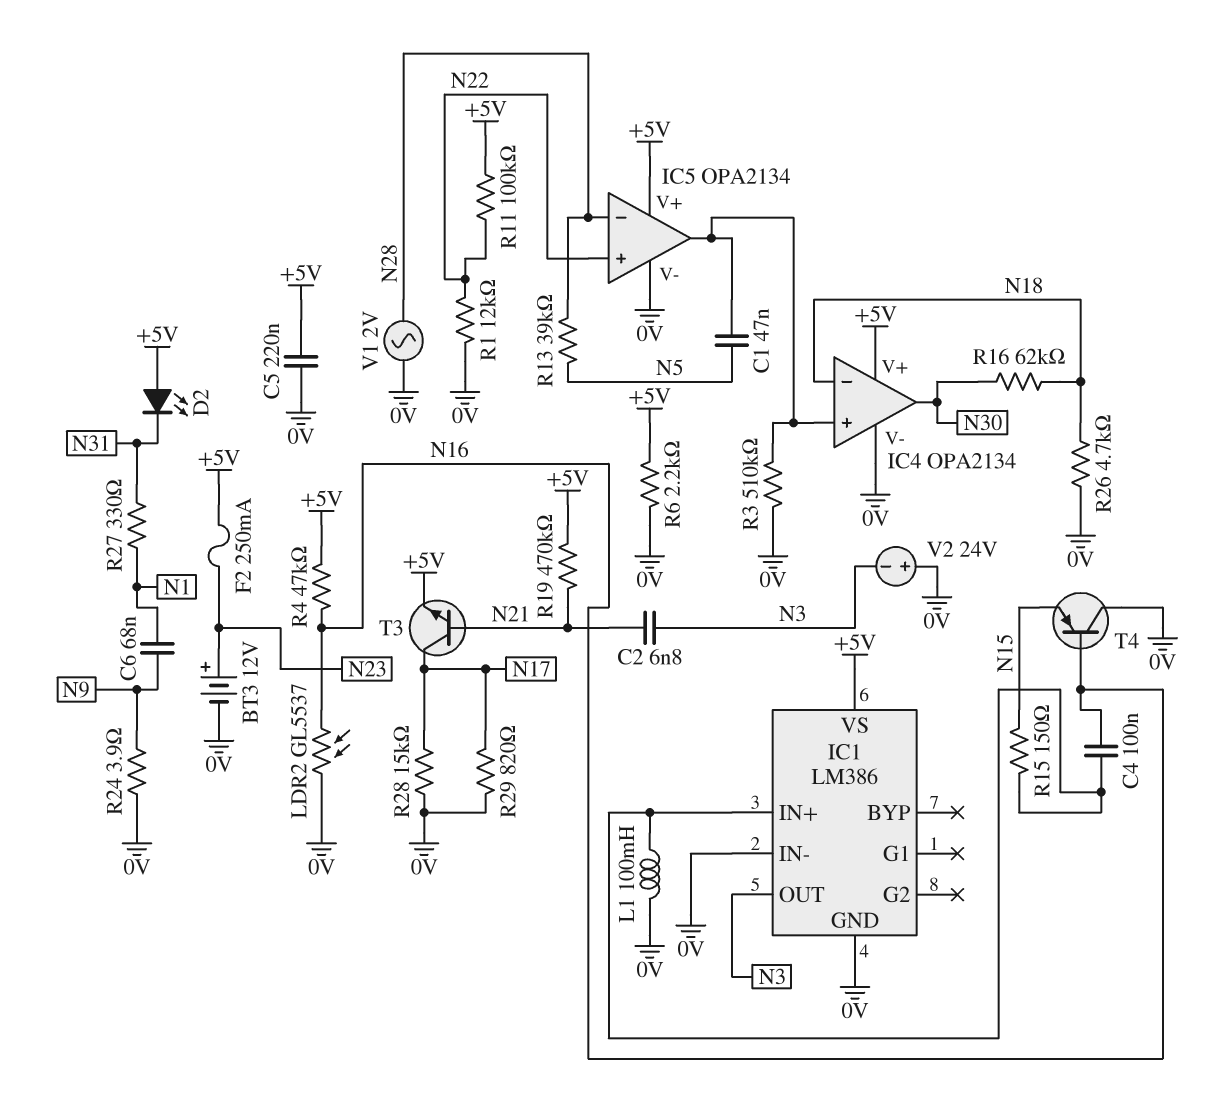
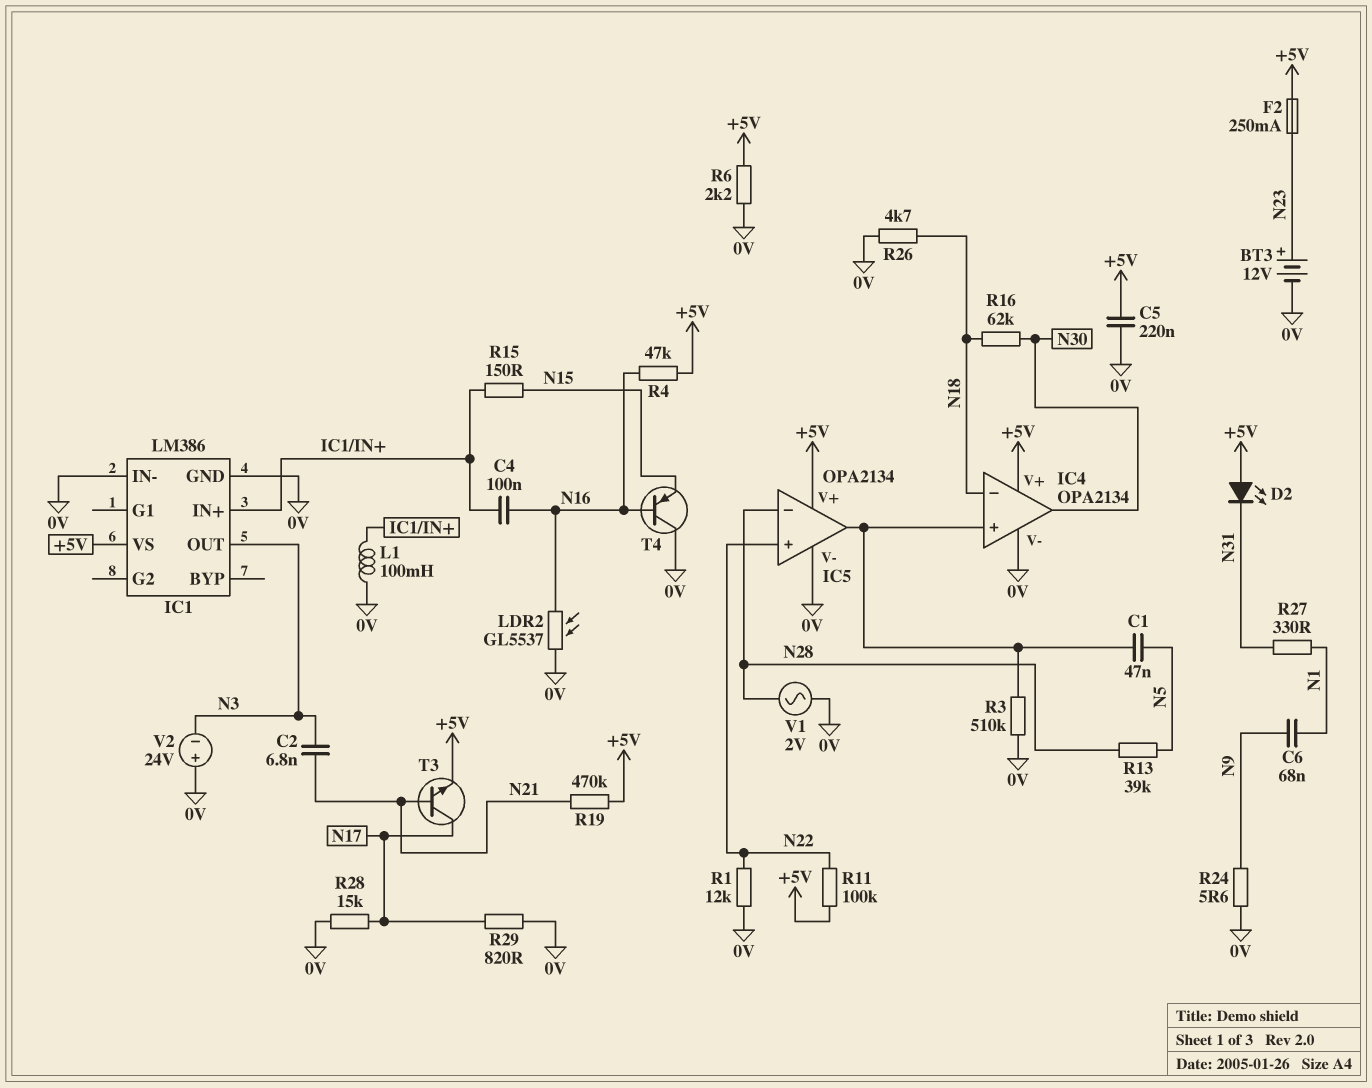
R24: 3.9 (0V, N9) -> 5.6 (0V, N9)

